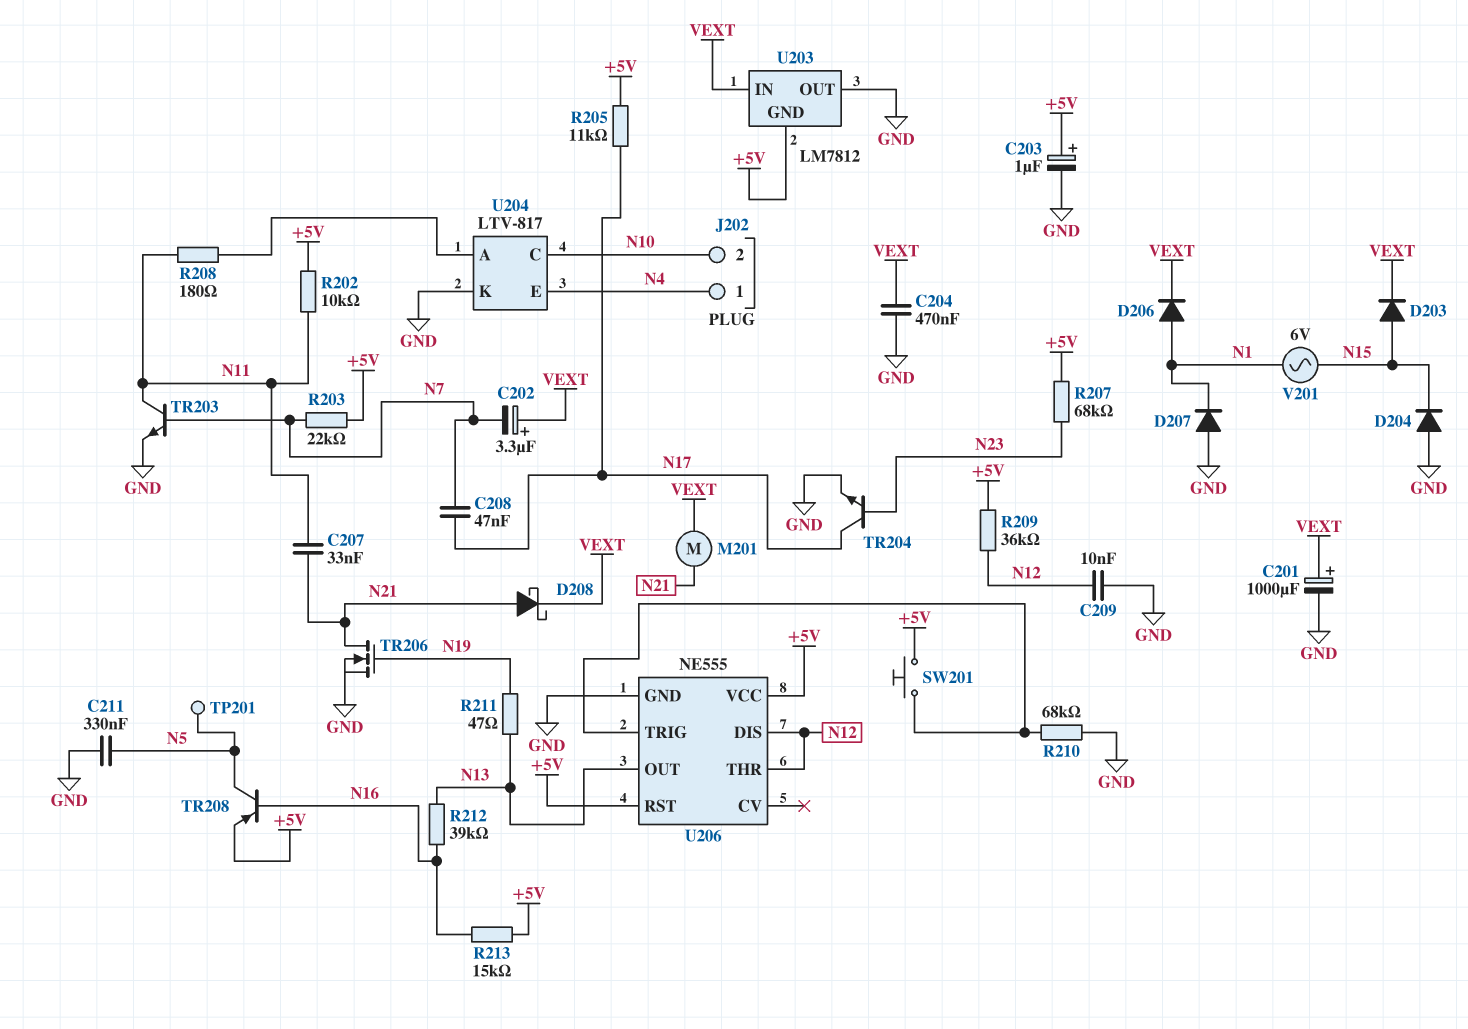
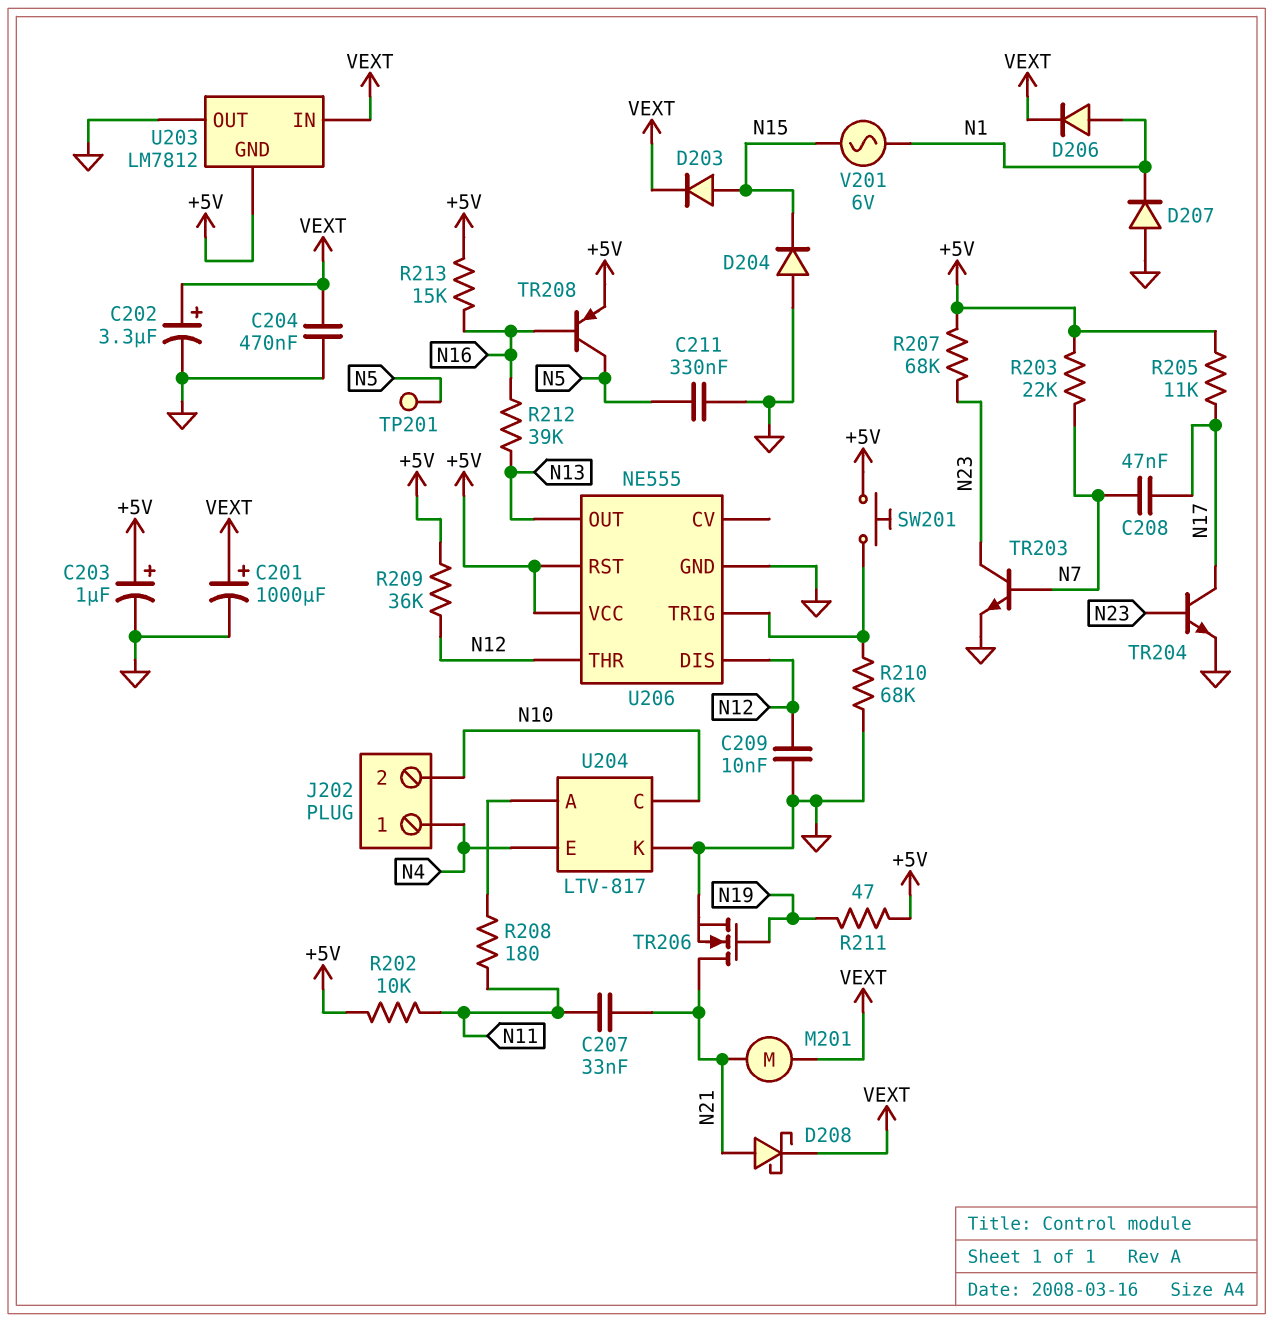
C202: 3.3uF (plus VEXT, minus N7) -> 3.3uF (plus VEXT, minus GND)
R211: 47 (N13, N19) -> 47 (+5V, N19)
TR203: NPN (B N7, C N11, E GND) -> NPN (B N7, C N23, E GND)

